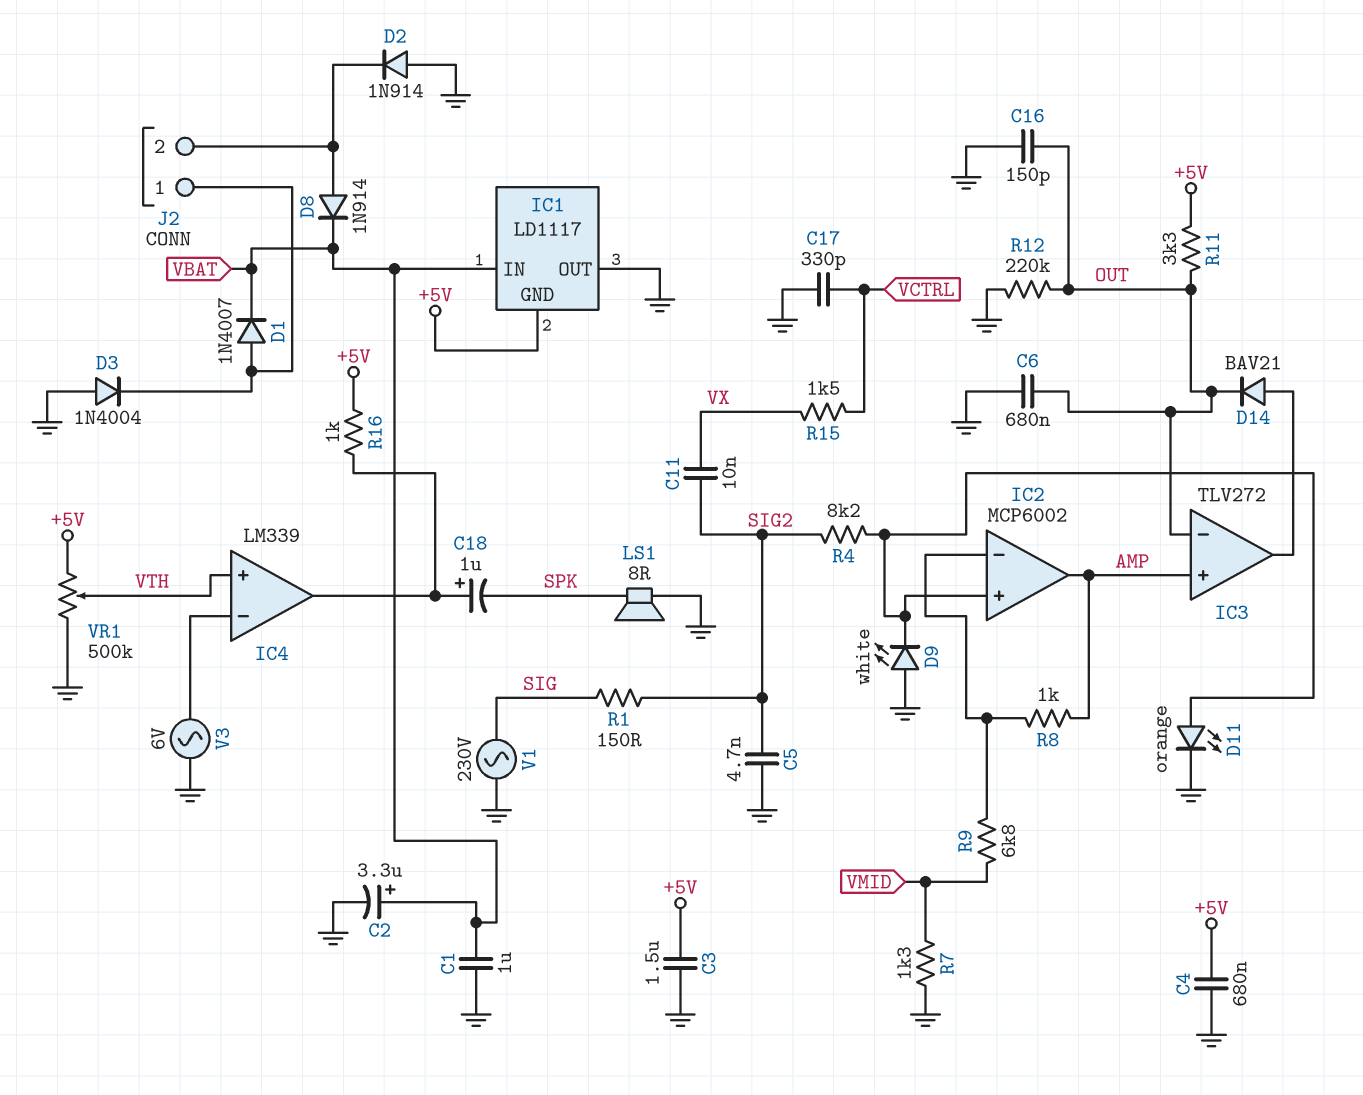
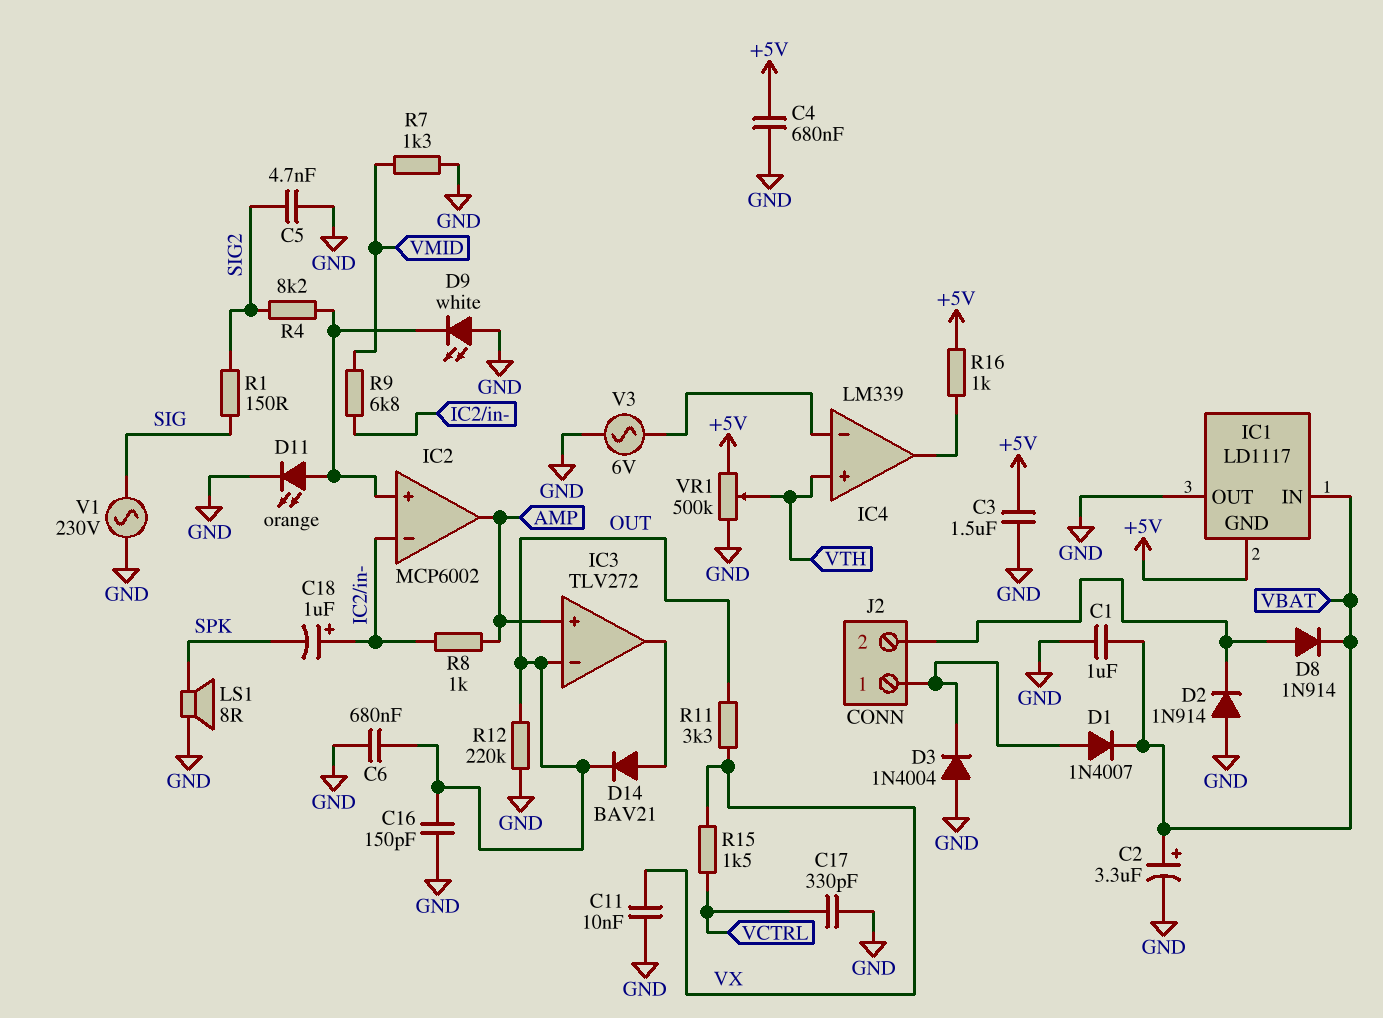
C11: 10nF (SIG2, VX) -> 10nF (GND, VX)
C18: 1uF (plus IC4/out, minus SPK) -> 1uF (plus IC2/in-, minus SPK)
R11: 3.3k (+5V, OUT) -> 3.3k (OUT, VX)

